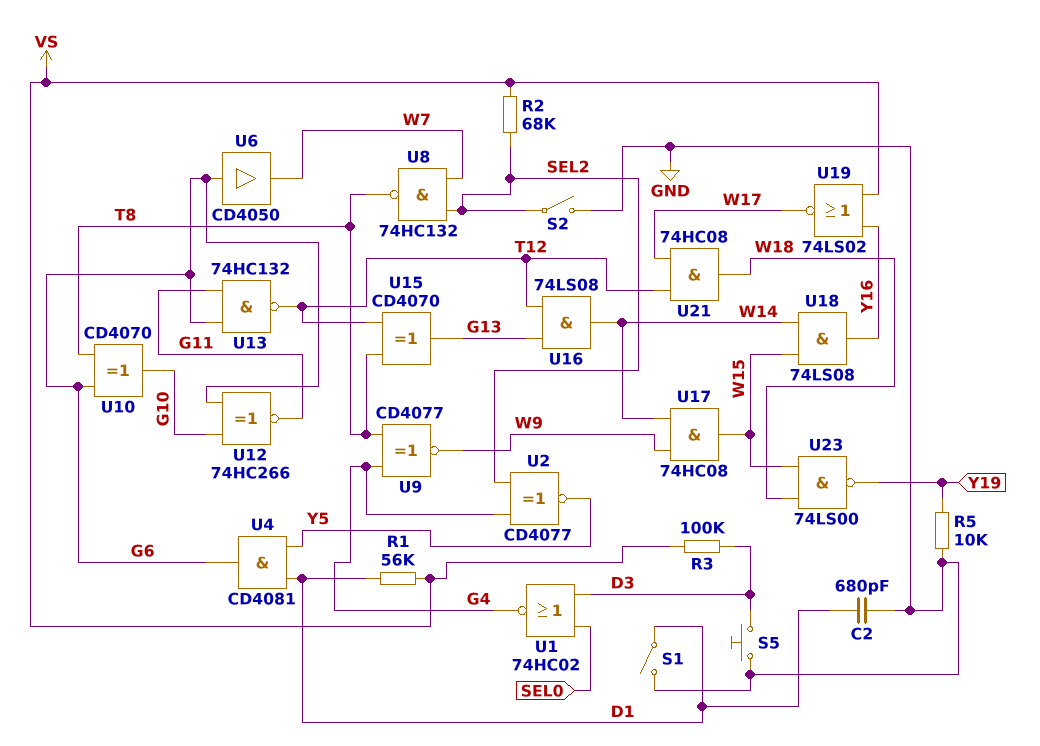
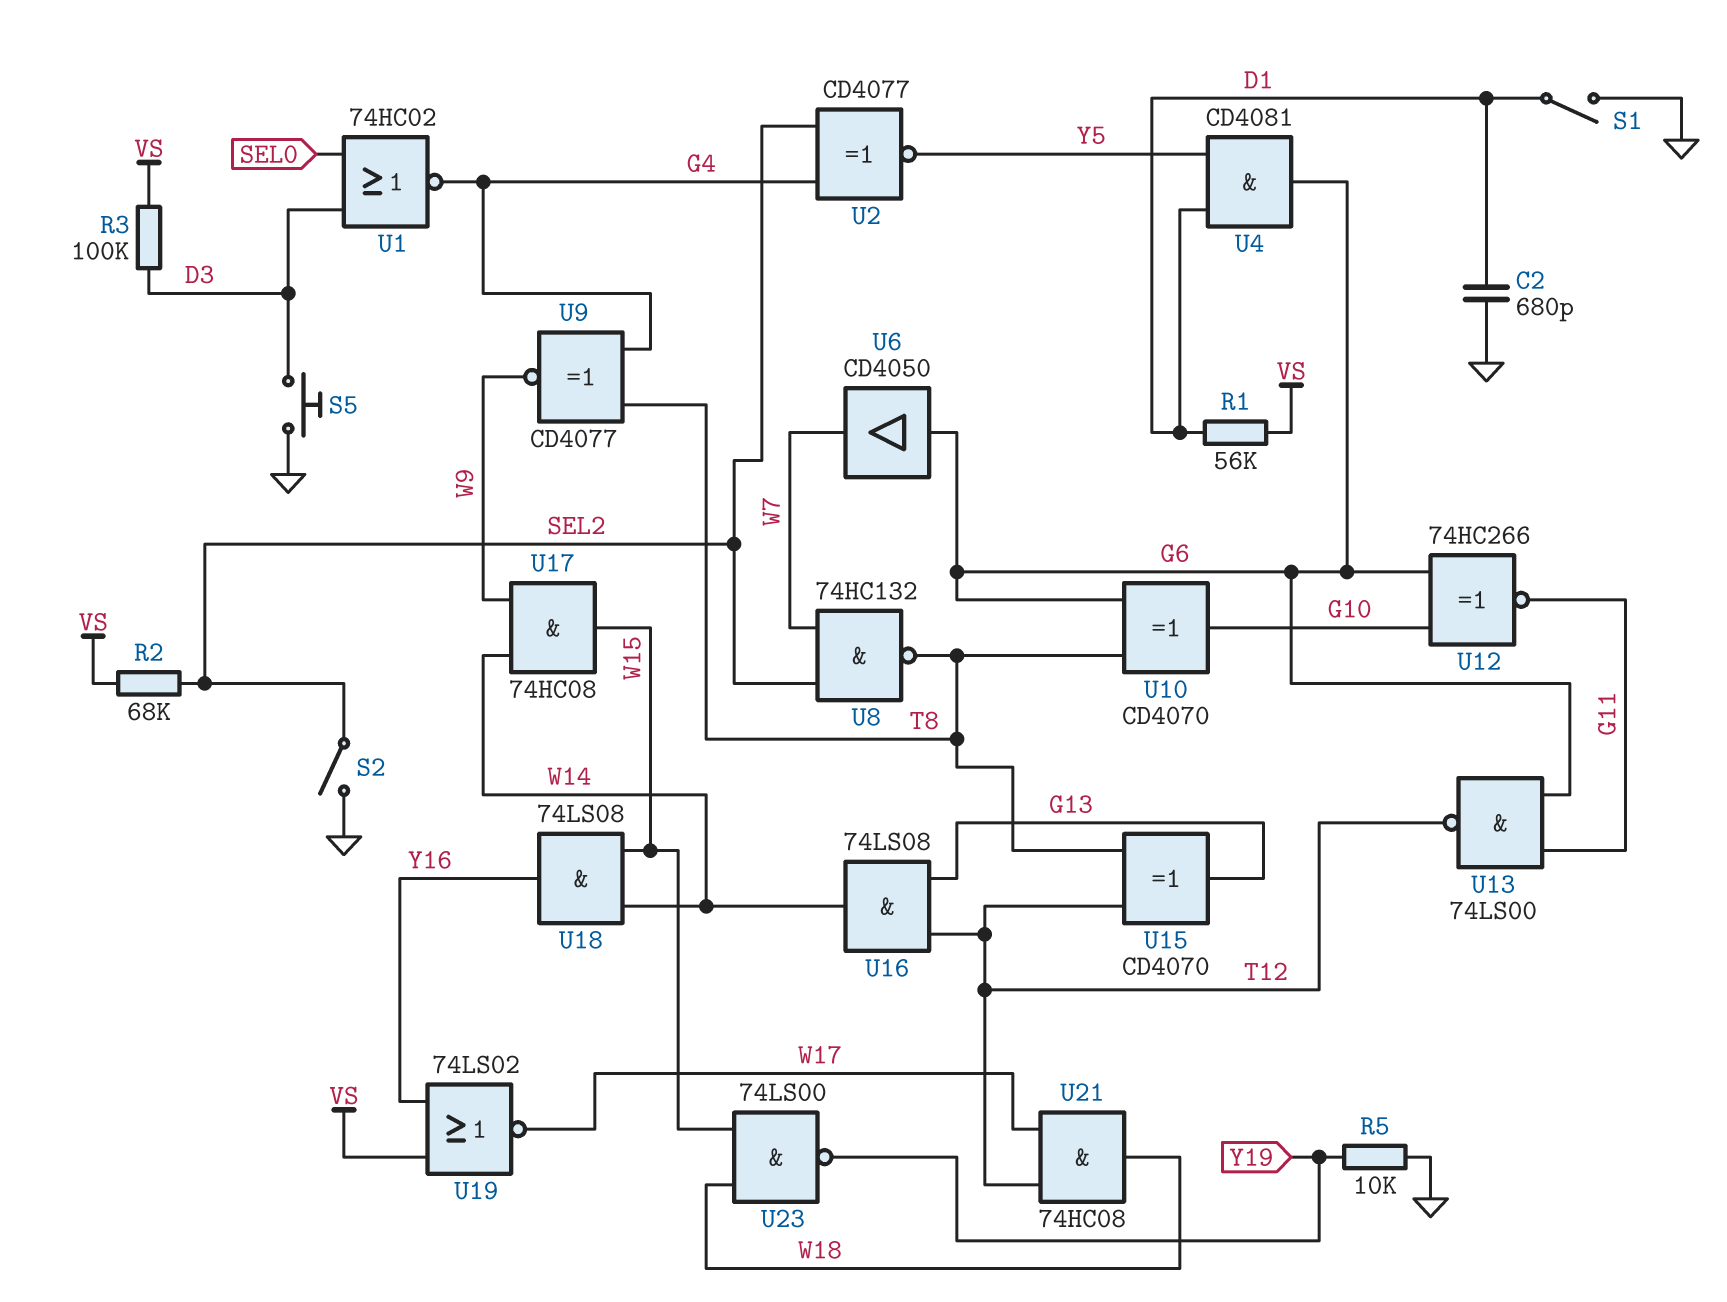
U13: NAND 74HC132 (in G6, in G11, out T12) -> NAND 74LS00 (in G6, in G11, out T12)

